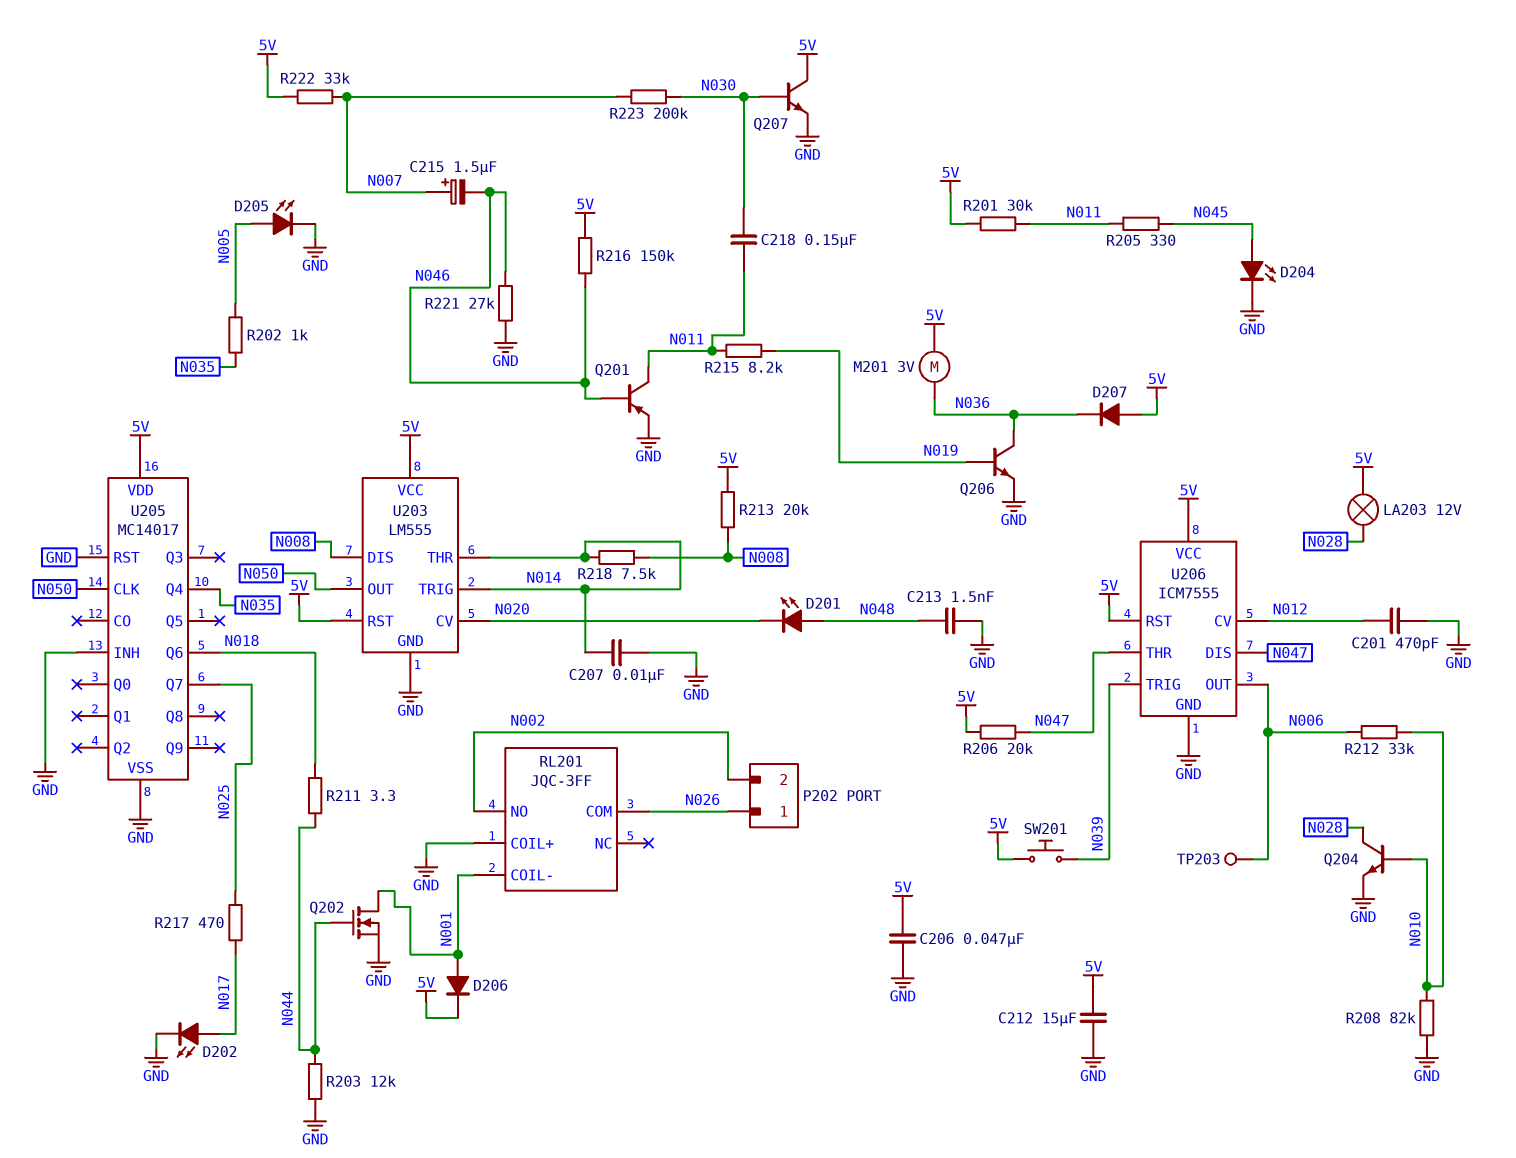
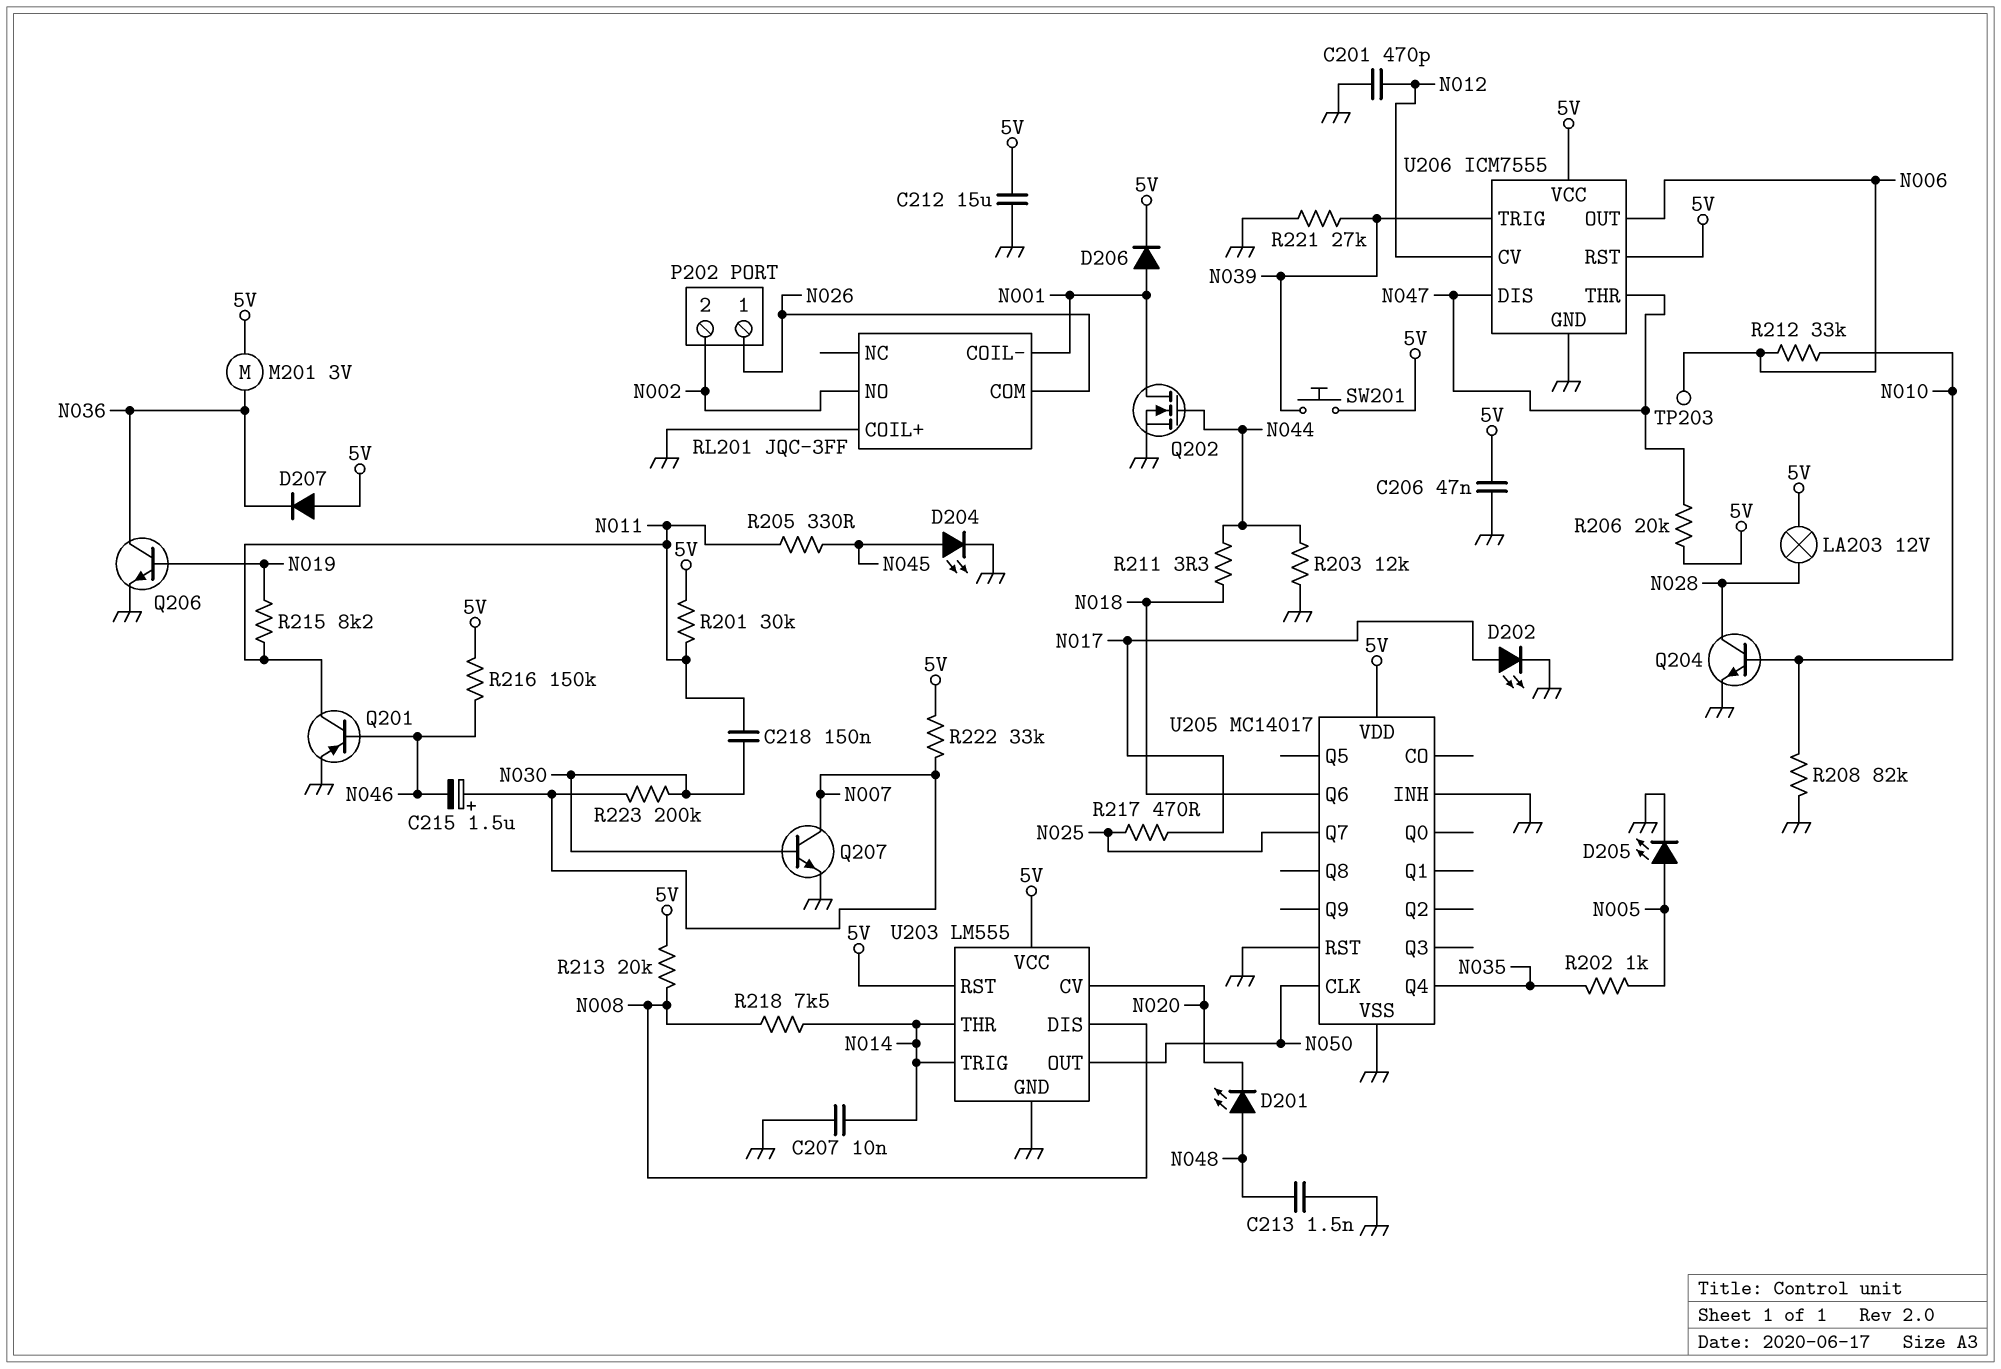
Q207: NPN (B N030, C 5V, E GND) -> NPN (B N030, C N007, E GND)
R221: 27k (GND, N046) -> 27k (GND, N039)

